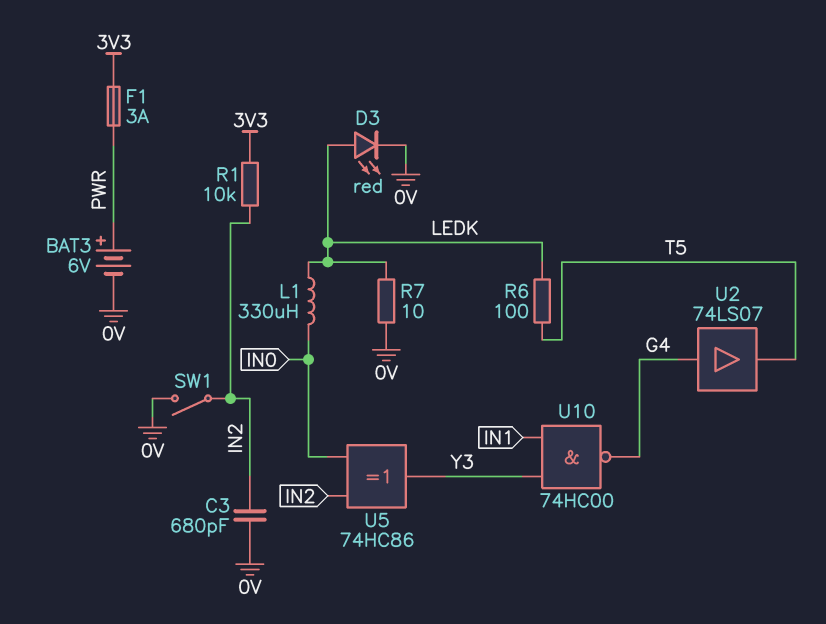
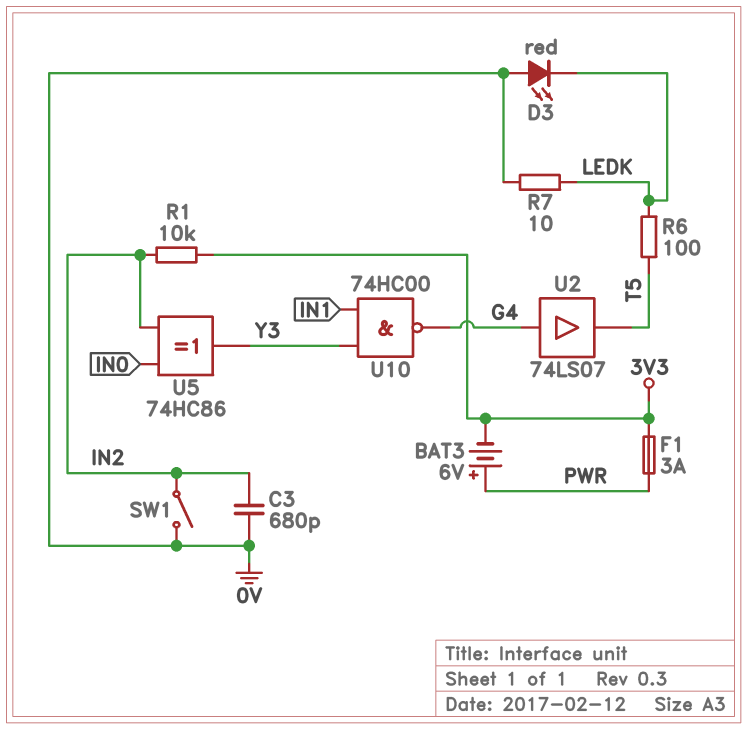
BAT3: 6V (plus PWR, minus 0V) -> 6V (plus PWR, minus 3V3)
D3: LED red (A LEDK, K 0V) -> LED red (A 0V, K LEDK)
L1: 330uH (IN0, LEDK) -> none

